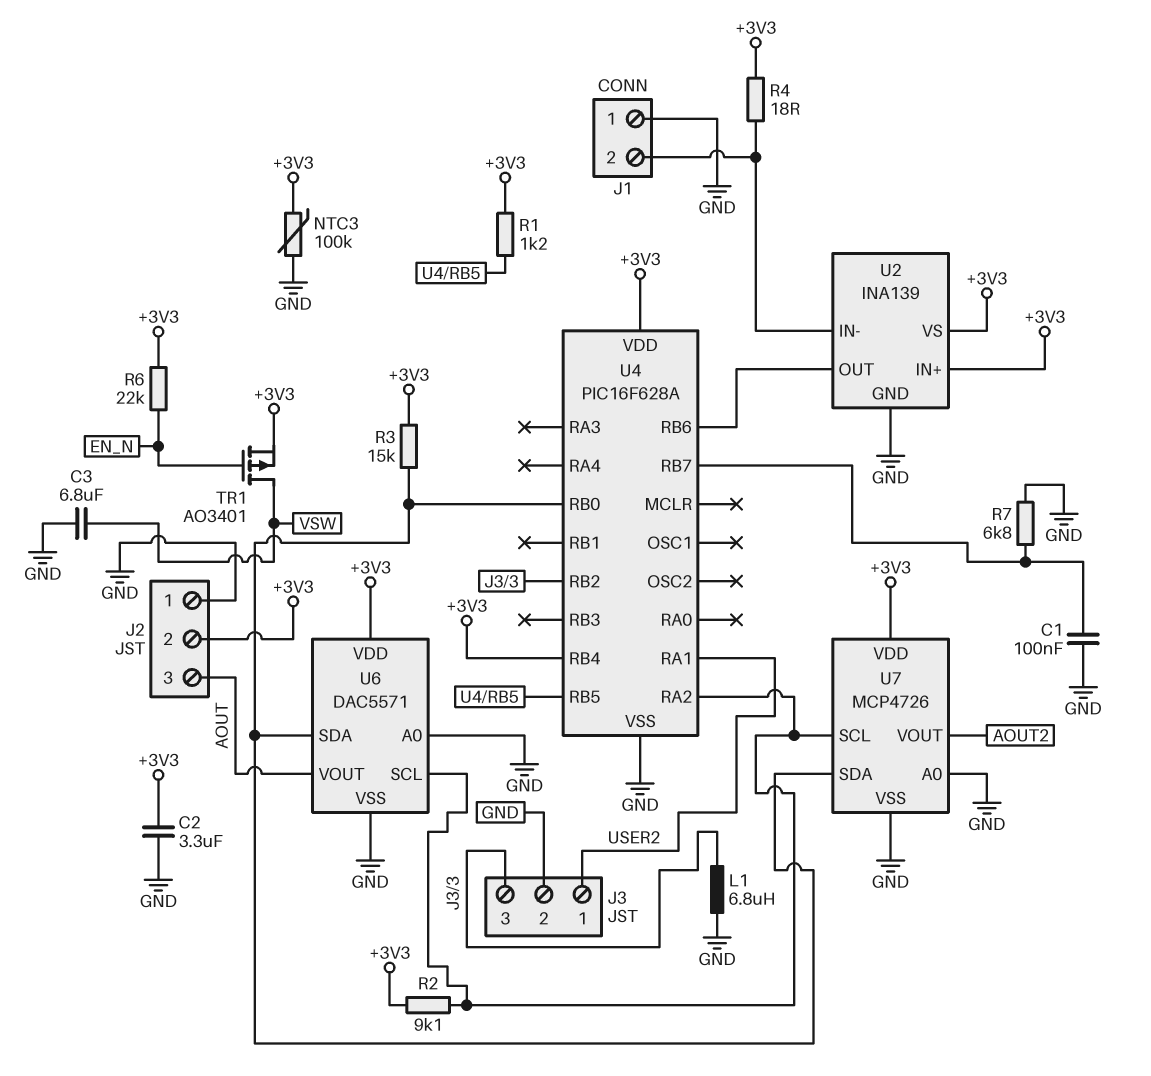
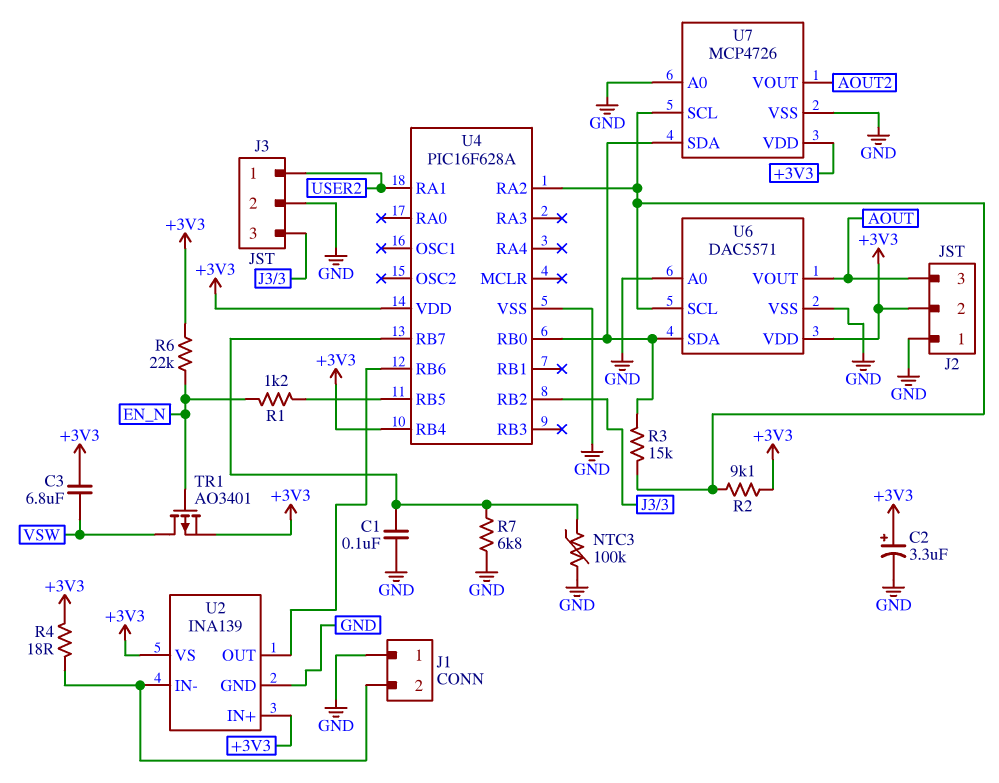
C2: 3.3uF (+3V3, GND) -> 3.3uF (plus +3V3, minus GND)
C3: 6.8uF (GND, VSW) -> 6.8uF (+3V3, VSW)
L1: 6.8uH (GND, J3/3) -> none
NTC3: 100k (+3V3, GND) -> 100k (GND, U4/RB7)
R1: 1.2k (+3V3, U4/RB5) -> 1.2k (EN_N, U4/RB5)
R3: 15k (+3V3, U4/RB0) -> 15k (U4/RA2, U4/RB0)

